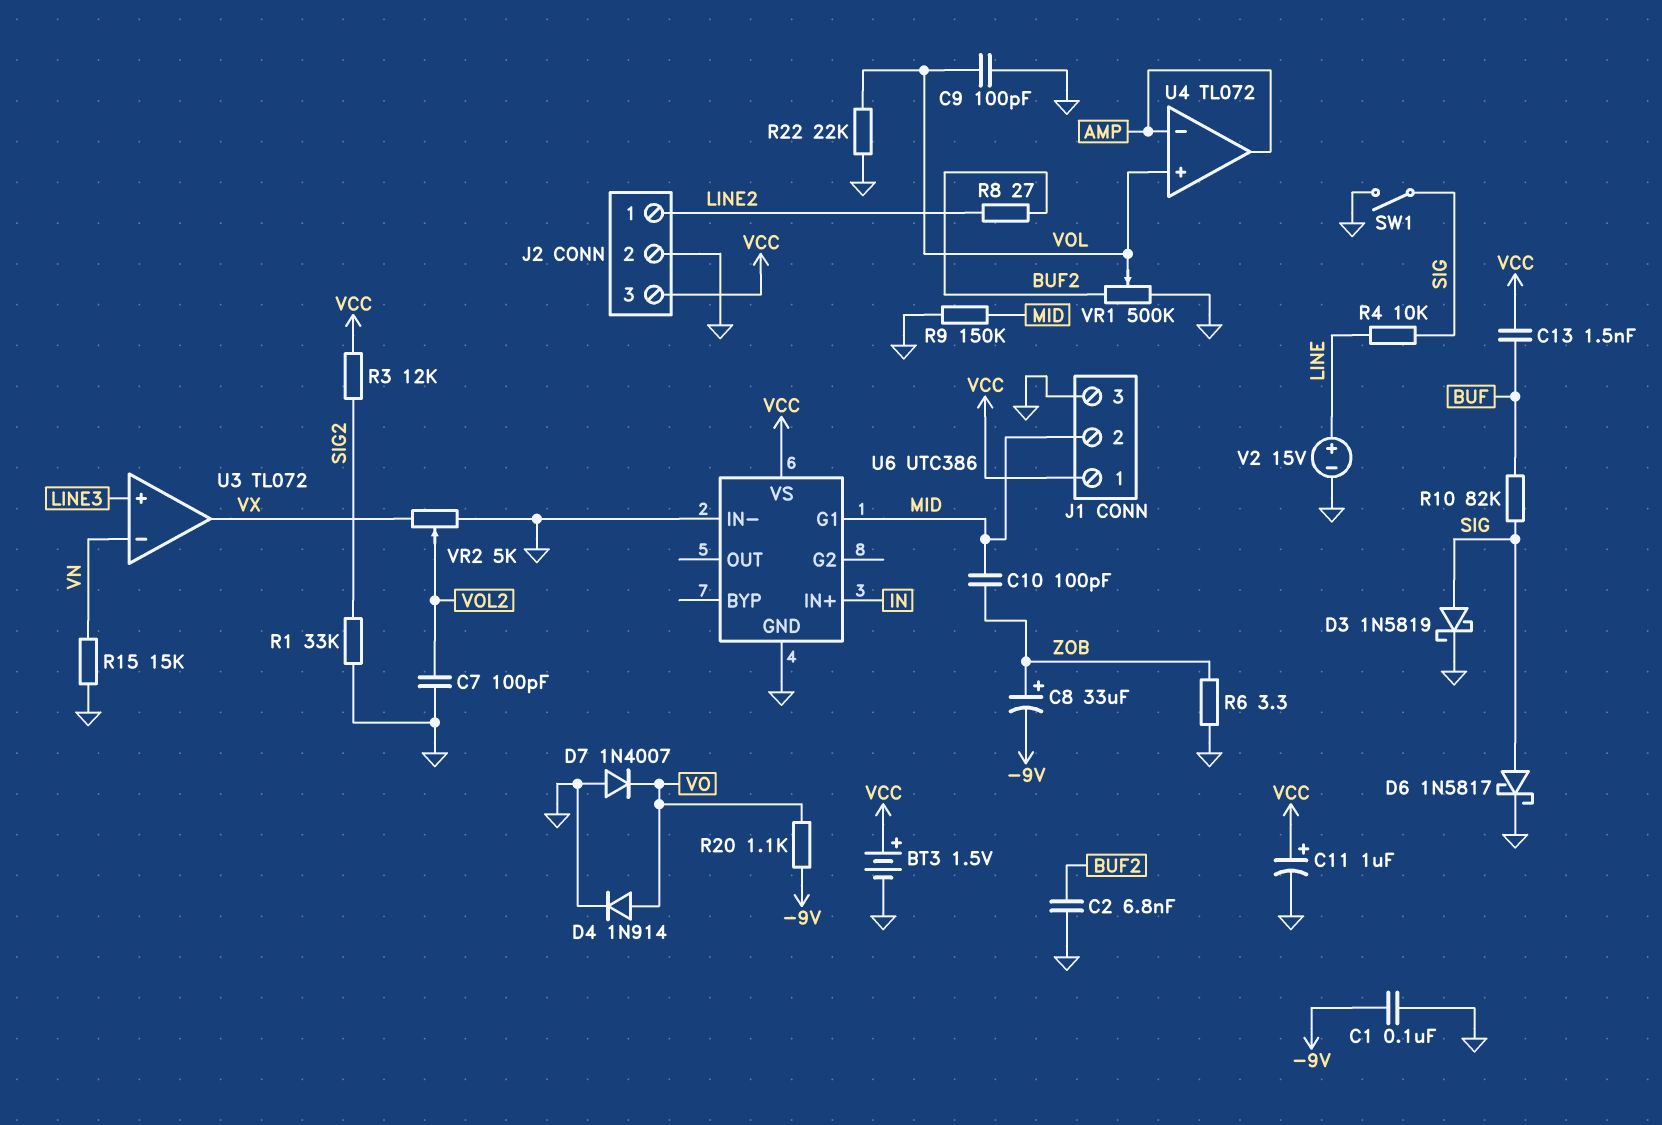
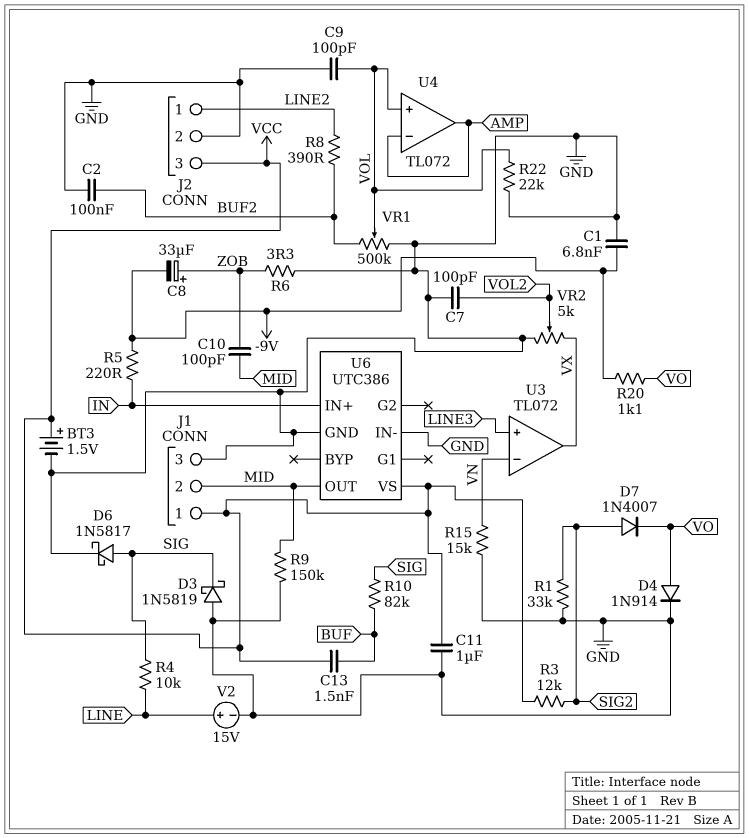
C1: 100nF (-9V, GND) -> 6.8nF (-9V, GND)
C2: 6.8nF (BUF2, GND) -> 100nF (BUF2, GND)
C11: 1uF (plus VCC, minus GND) -> 1uF (GND, VCC)
D3: schottky 1N5819 (A SIG, K GND) -> schottky 1N5819 (A GND, K SIG)
D7: diode 1N4007 (A GND, K VO) -> diode 1N4007 (A SIG2, K VO)
R5: none -> 220 (-9V, IN)
R8: 27 (BUF2, LINE2) -> 390 (BUF2, LINE2)
SW1: switch (GND, SIG) -> none
U6 pin G1: MID -> none
U6 pin OUT: none -> MID

